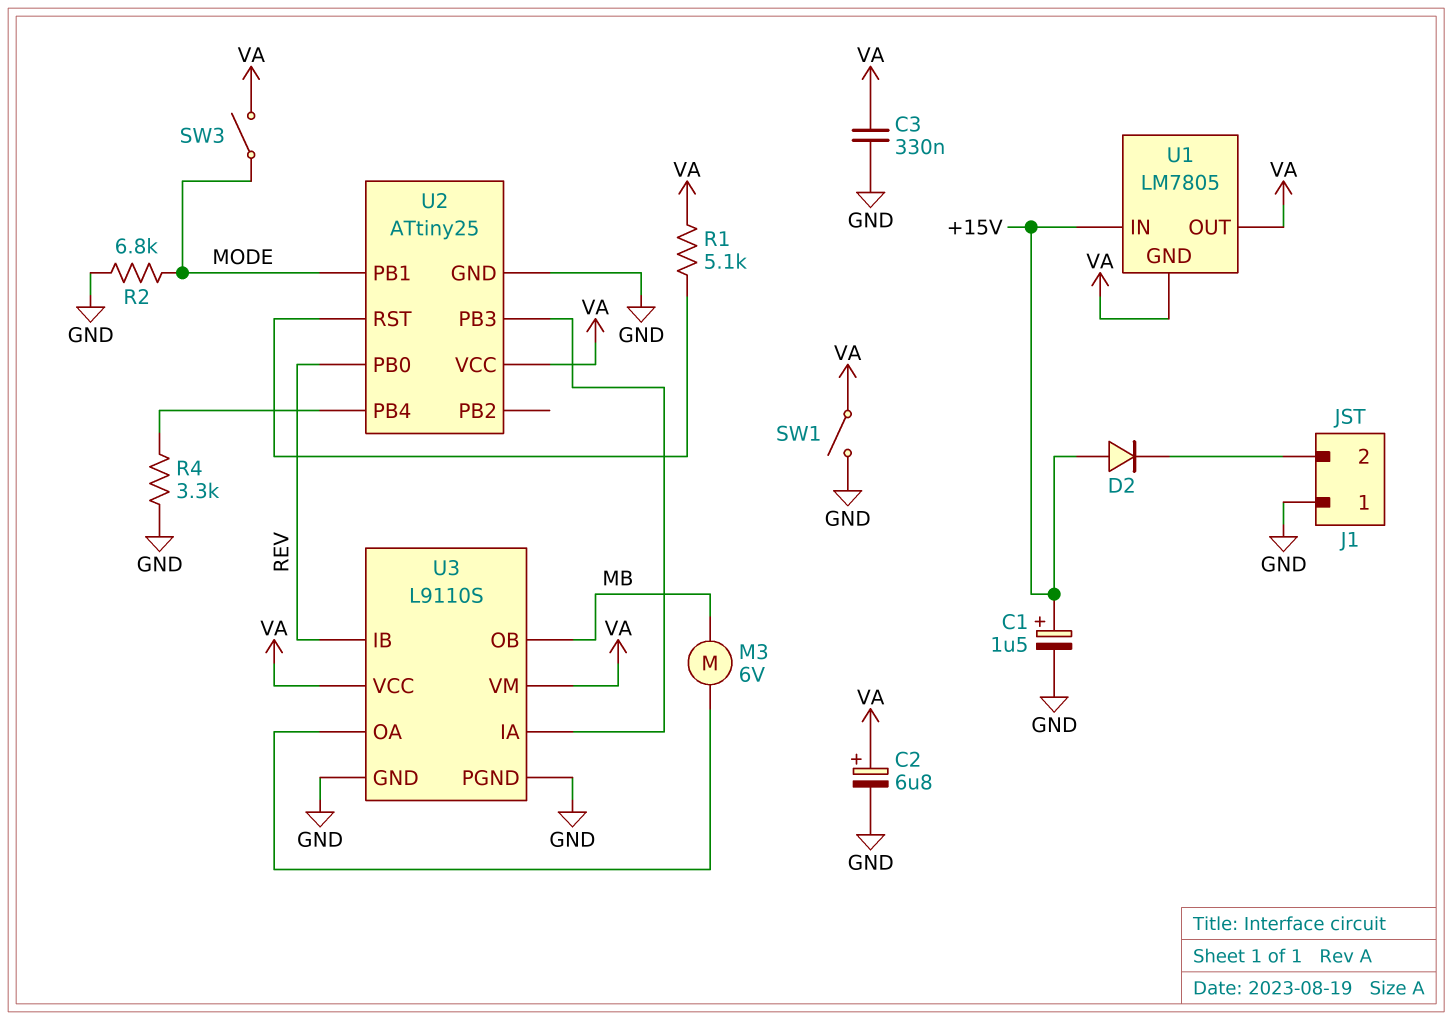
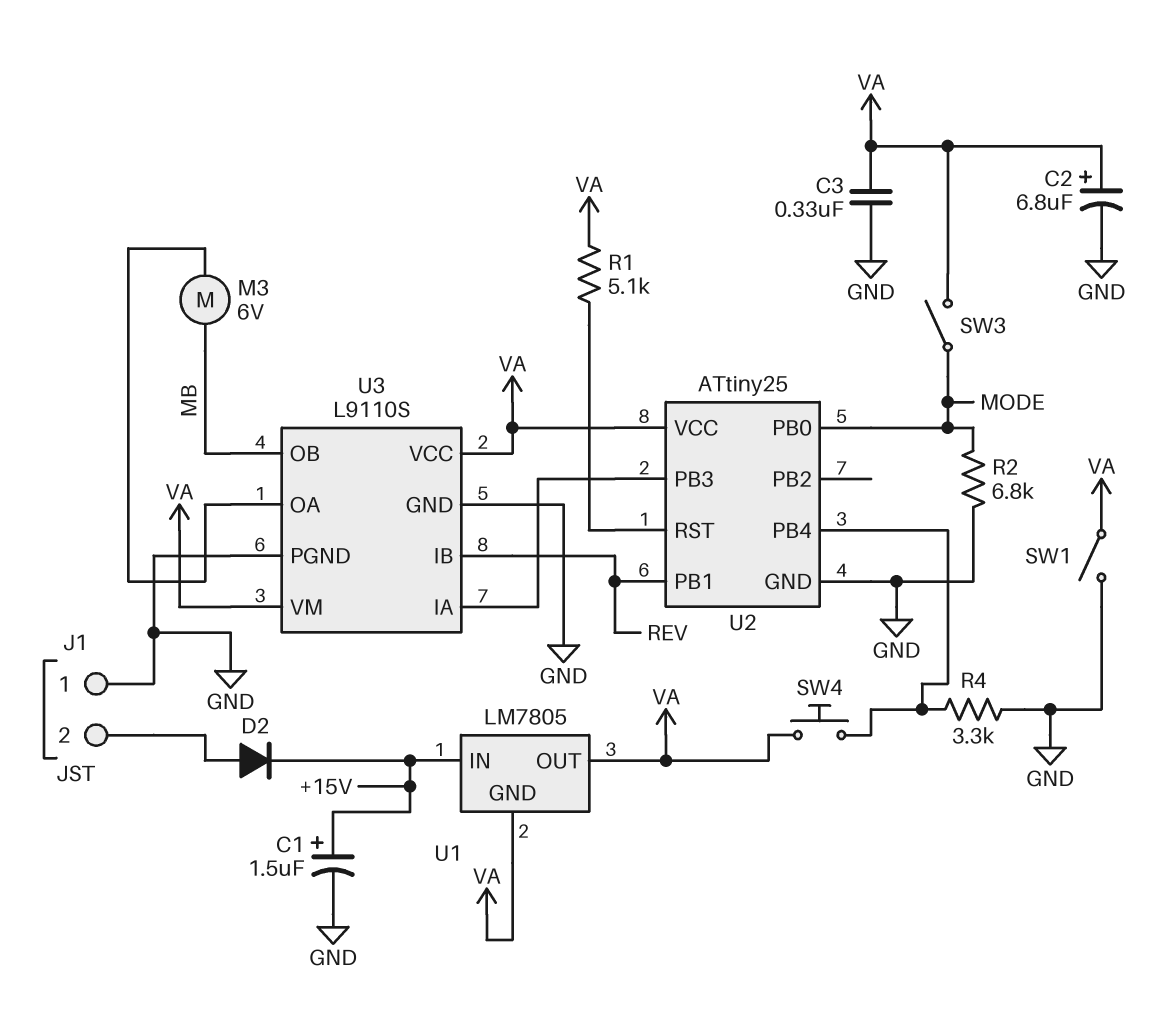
D2: diode (A +15V, K J1/2) -> diode (A J1/2, K +15V)
SW4: none -> button (U2/PB4, VA)
U2 pin PB0: REV -> MODE
U2 pin PB1: MODE -> REV

